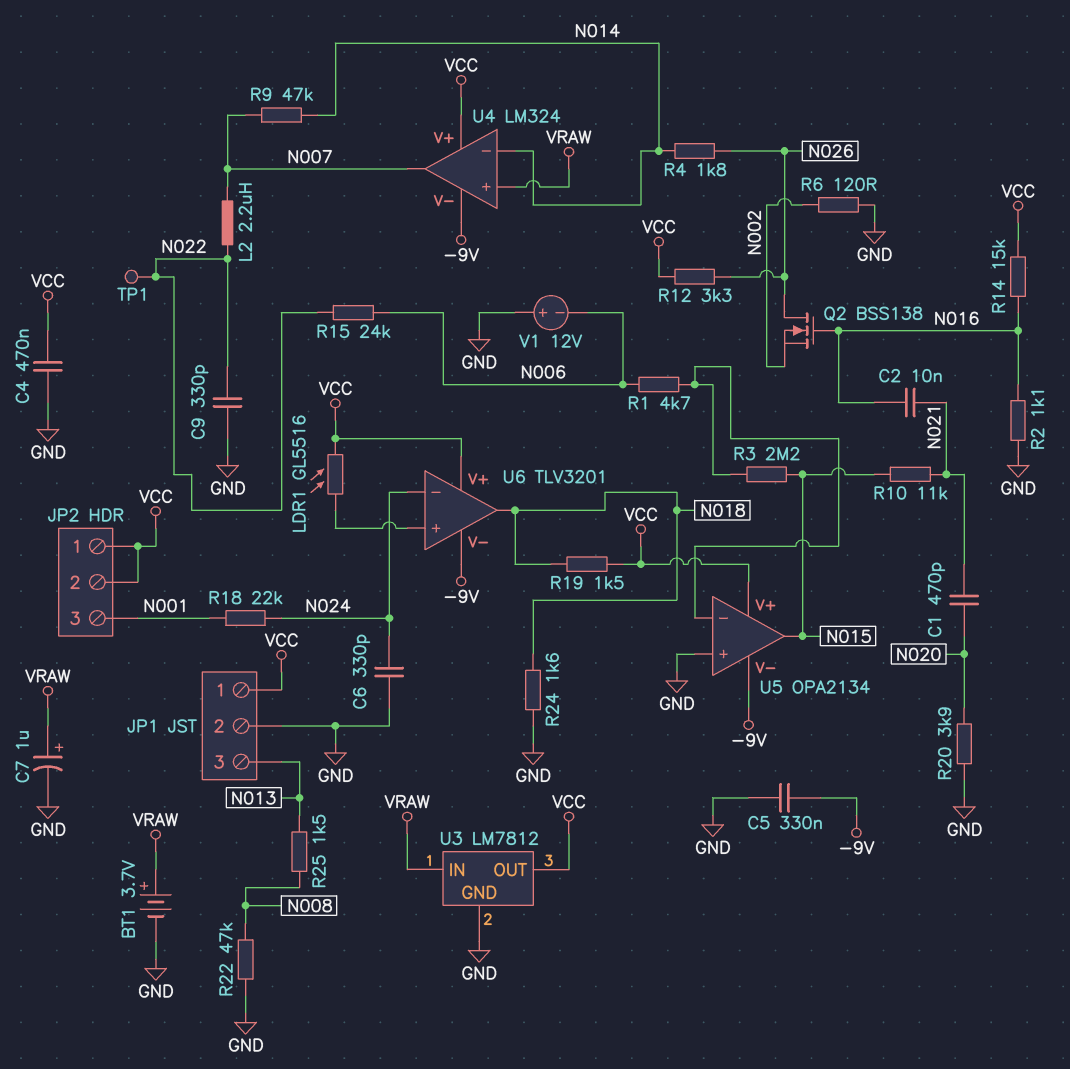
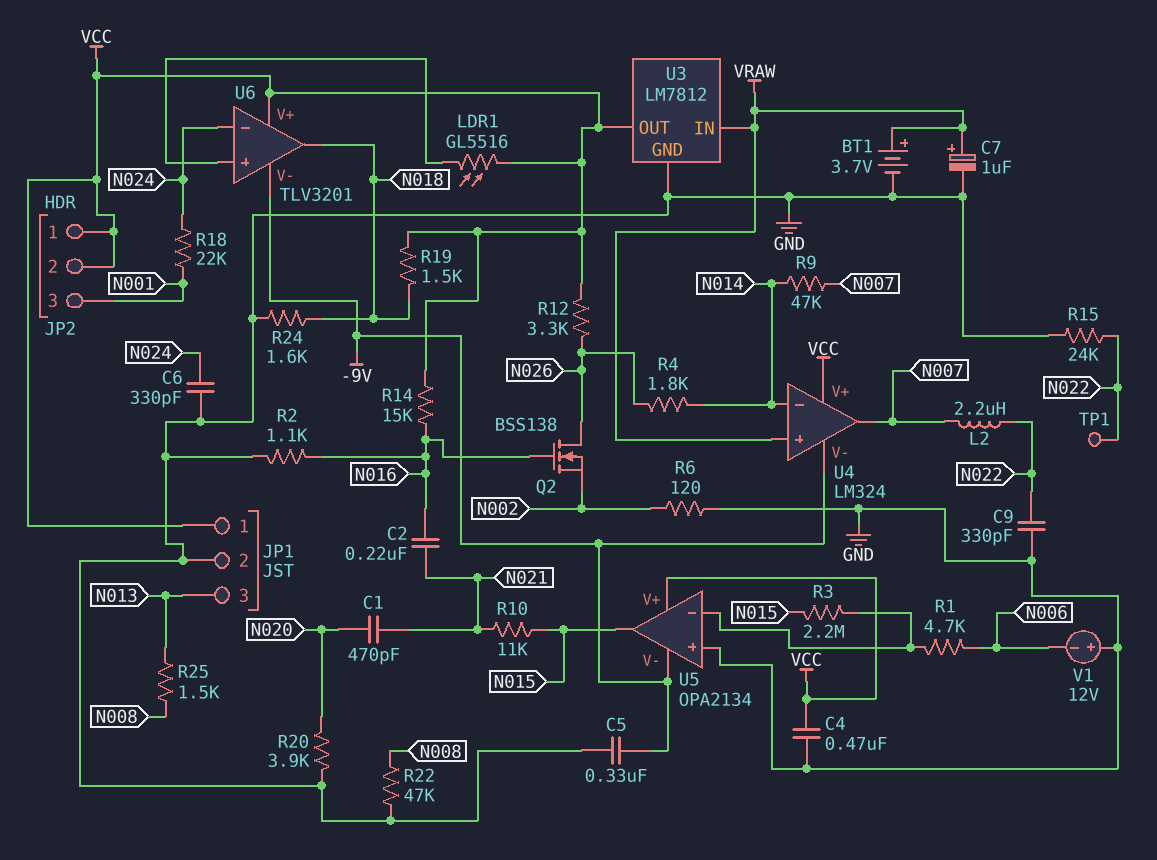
C2: 10nF (N016, N021) -> 220nF (N016, N021)
R15: 24k (N006, N022) -> 24k (GND, N022)

